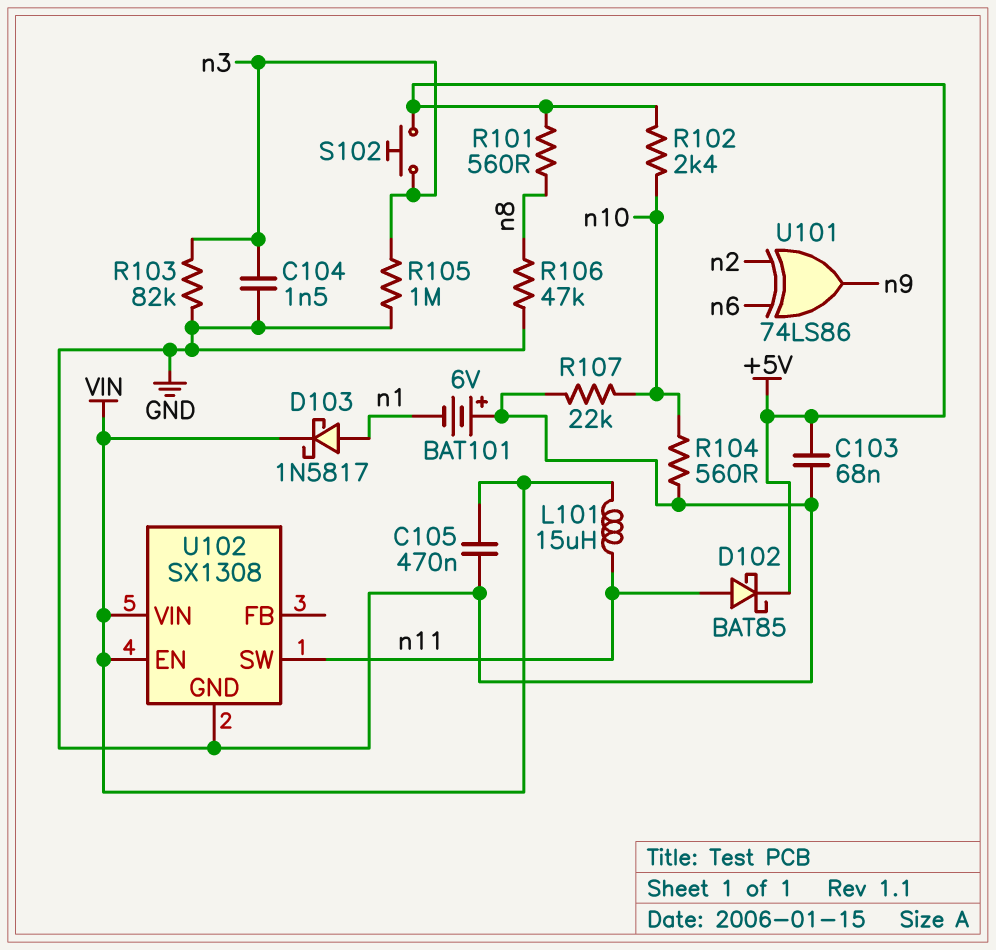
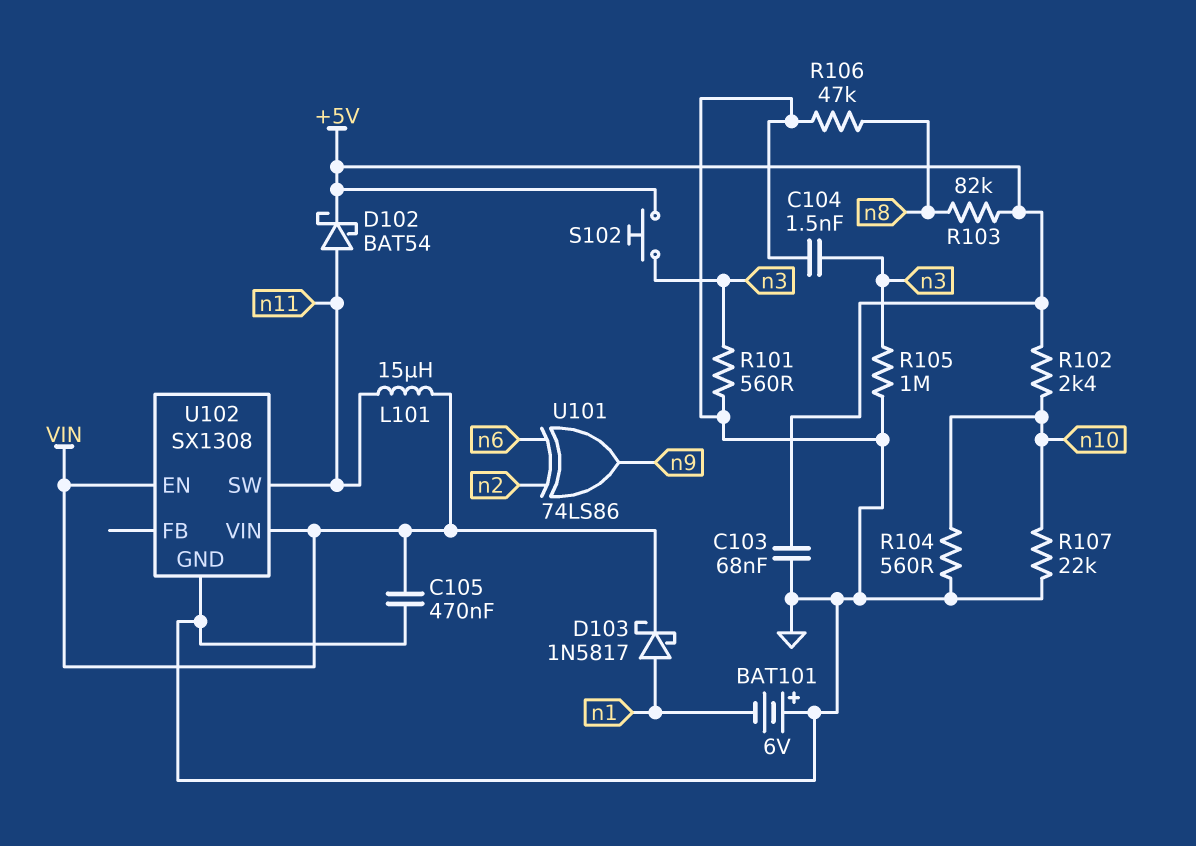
D102: schottky BAT85 (A n11, K +5V) -> schottky BAT54 (A n11, K +5V)
R101: 560 (+5V, n8) -> 560 (GND, n3)
R103: 82k (GND, n3) -> 82k (+5V, n8)

